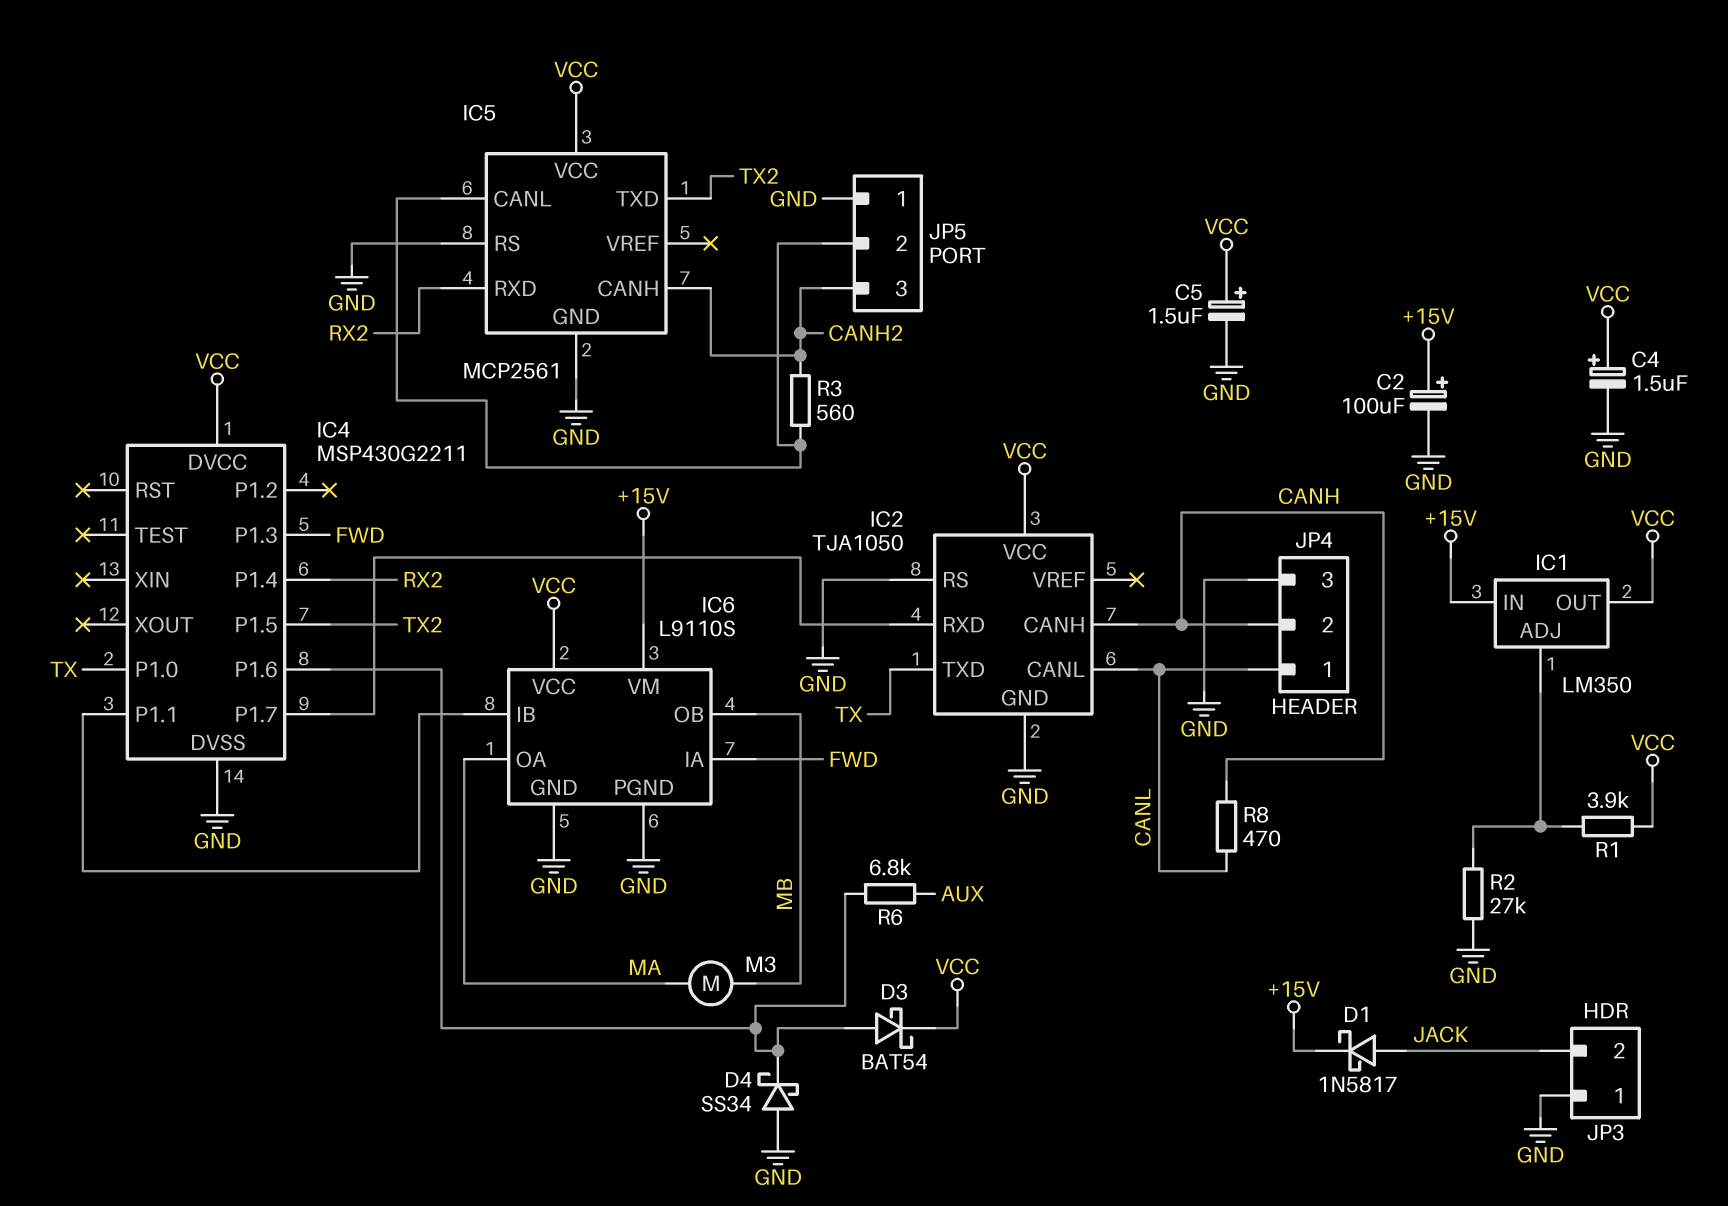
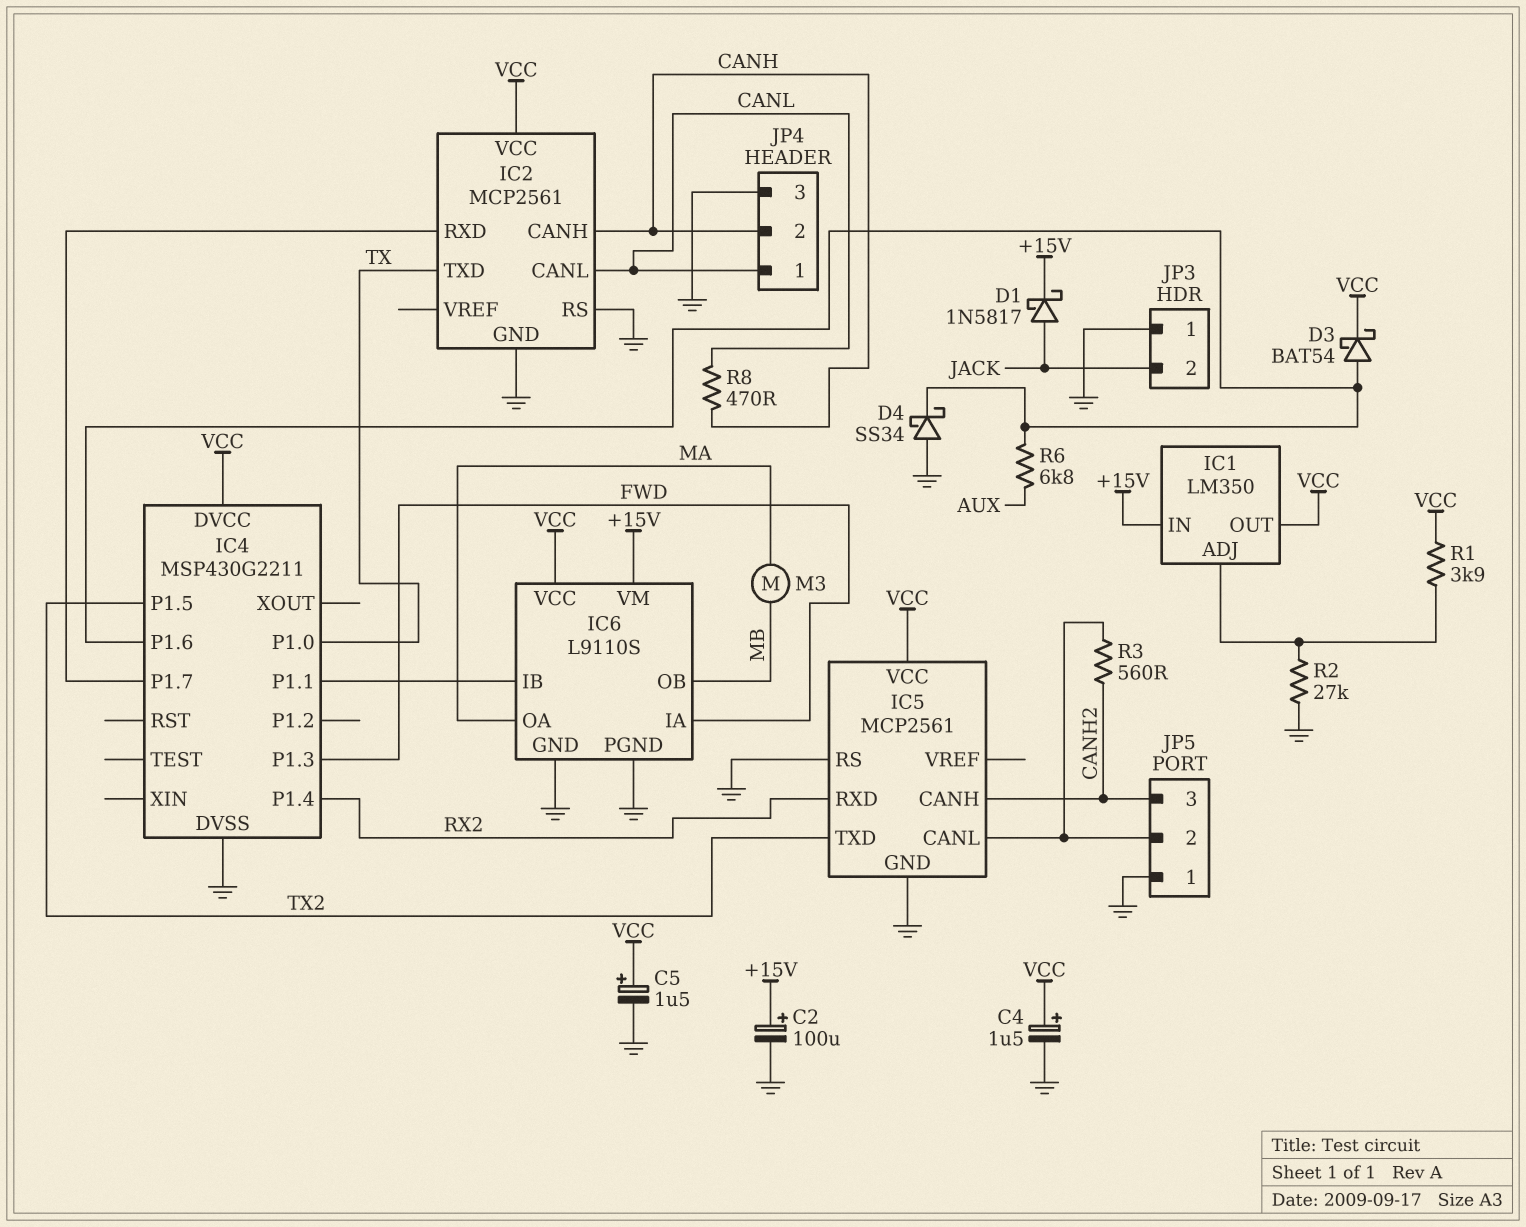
IC2: TJA1050 -> MCP2561

